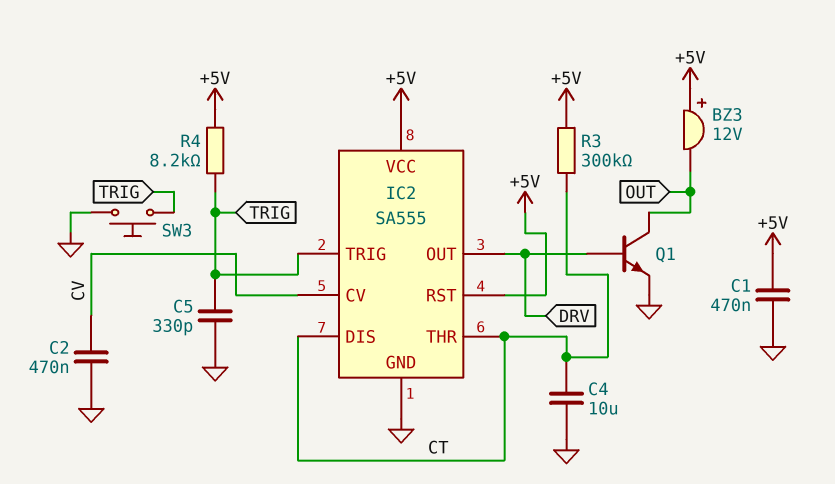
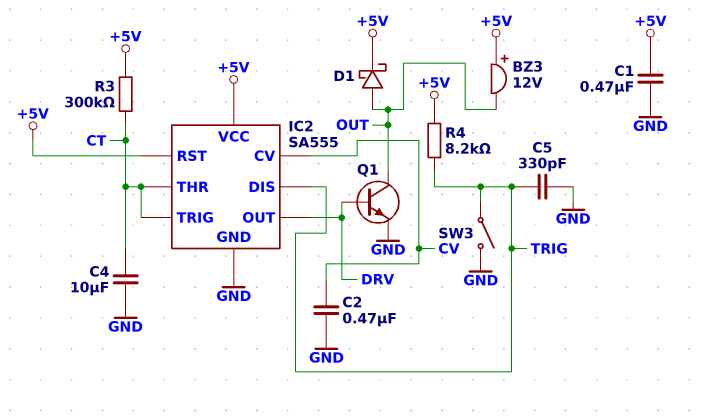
D1: none -> schottky (A OUT, K +5V)
IC2 pin DIS: CT -> TRIG
IC2 pin TRIG: TRIG -> CT
SW3: button (GND, TRIG) -> switch (GND, TRIG)

